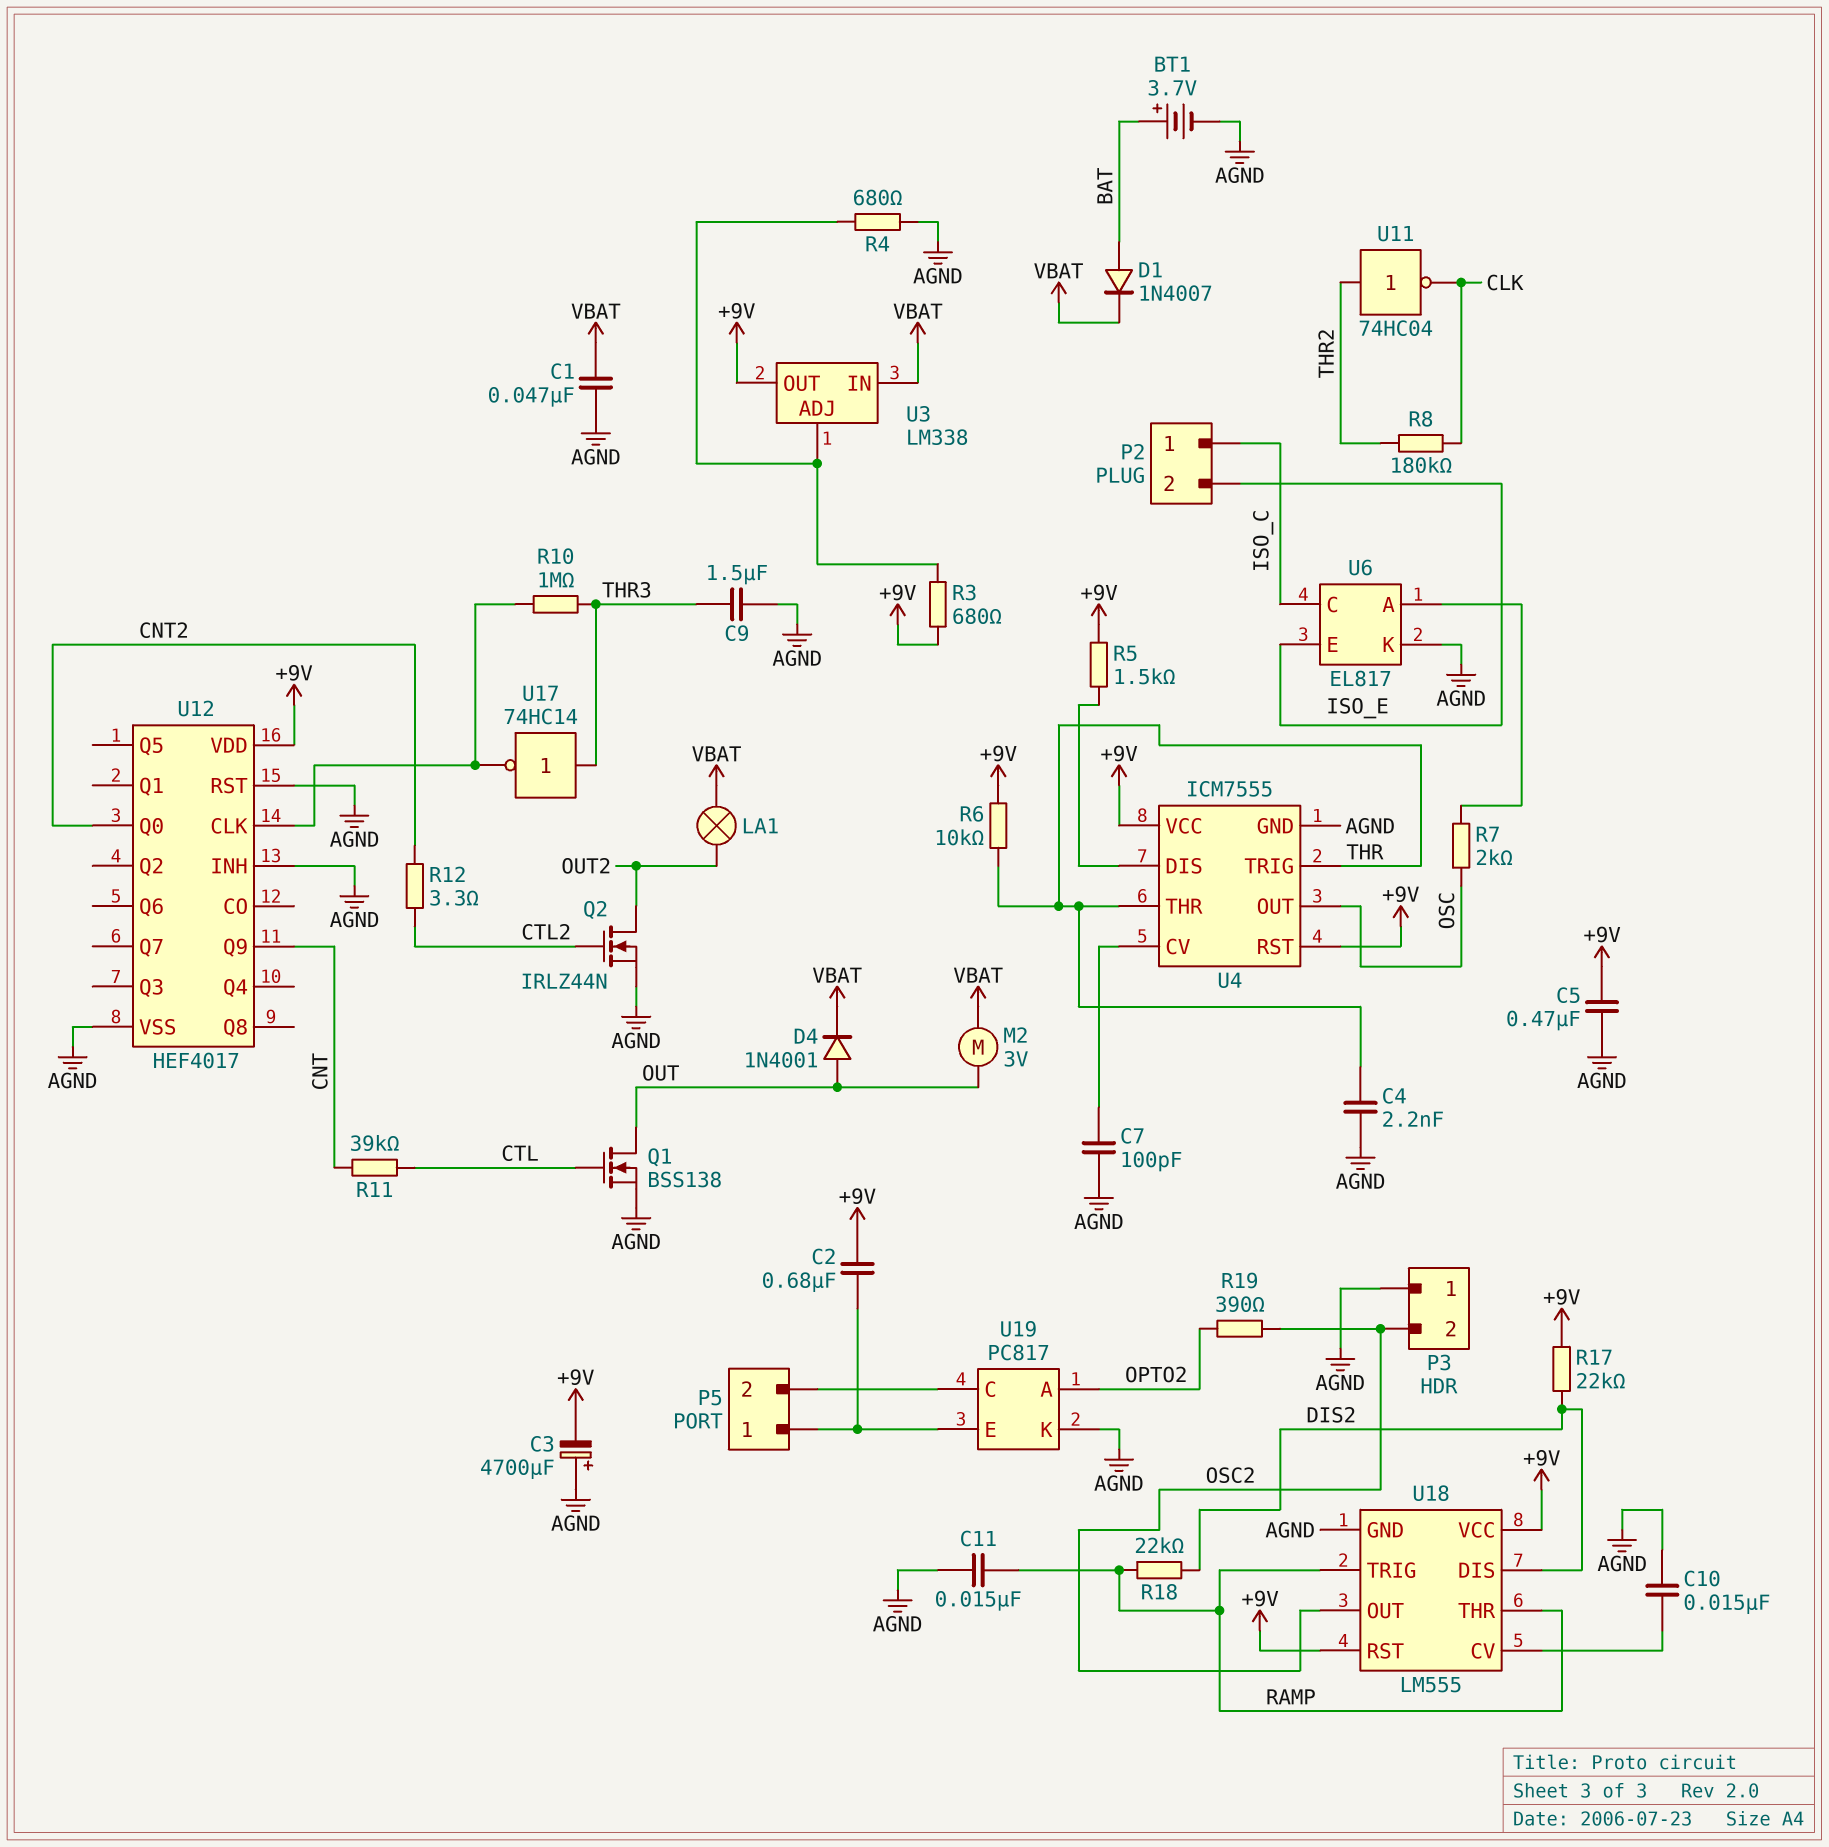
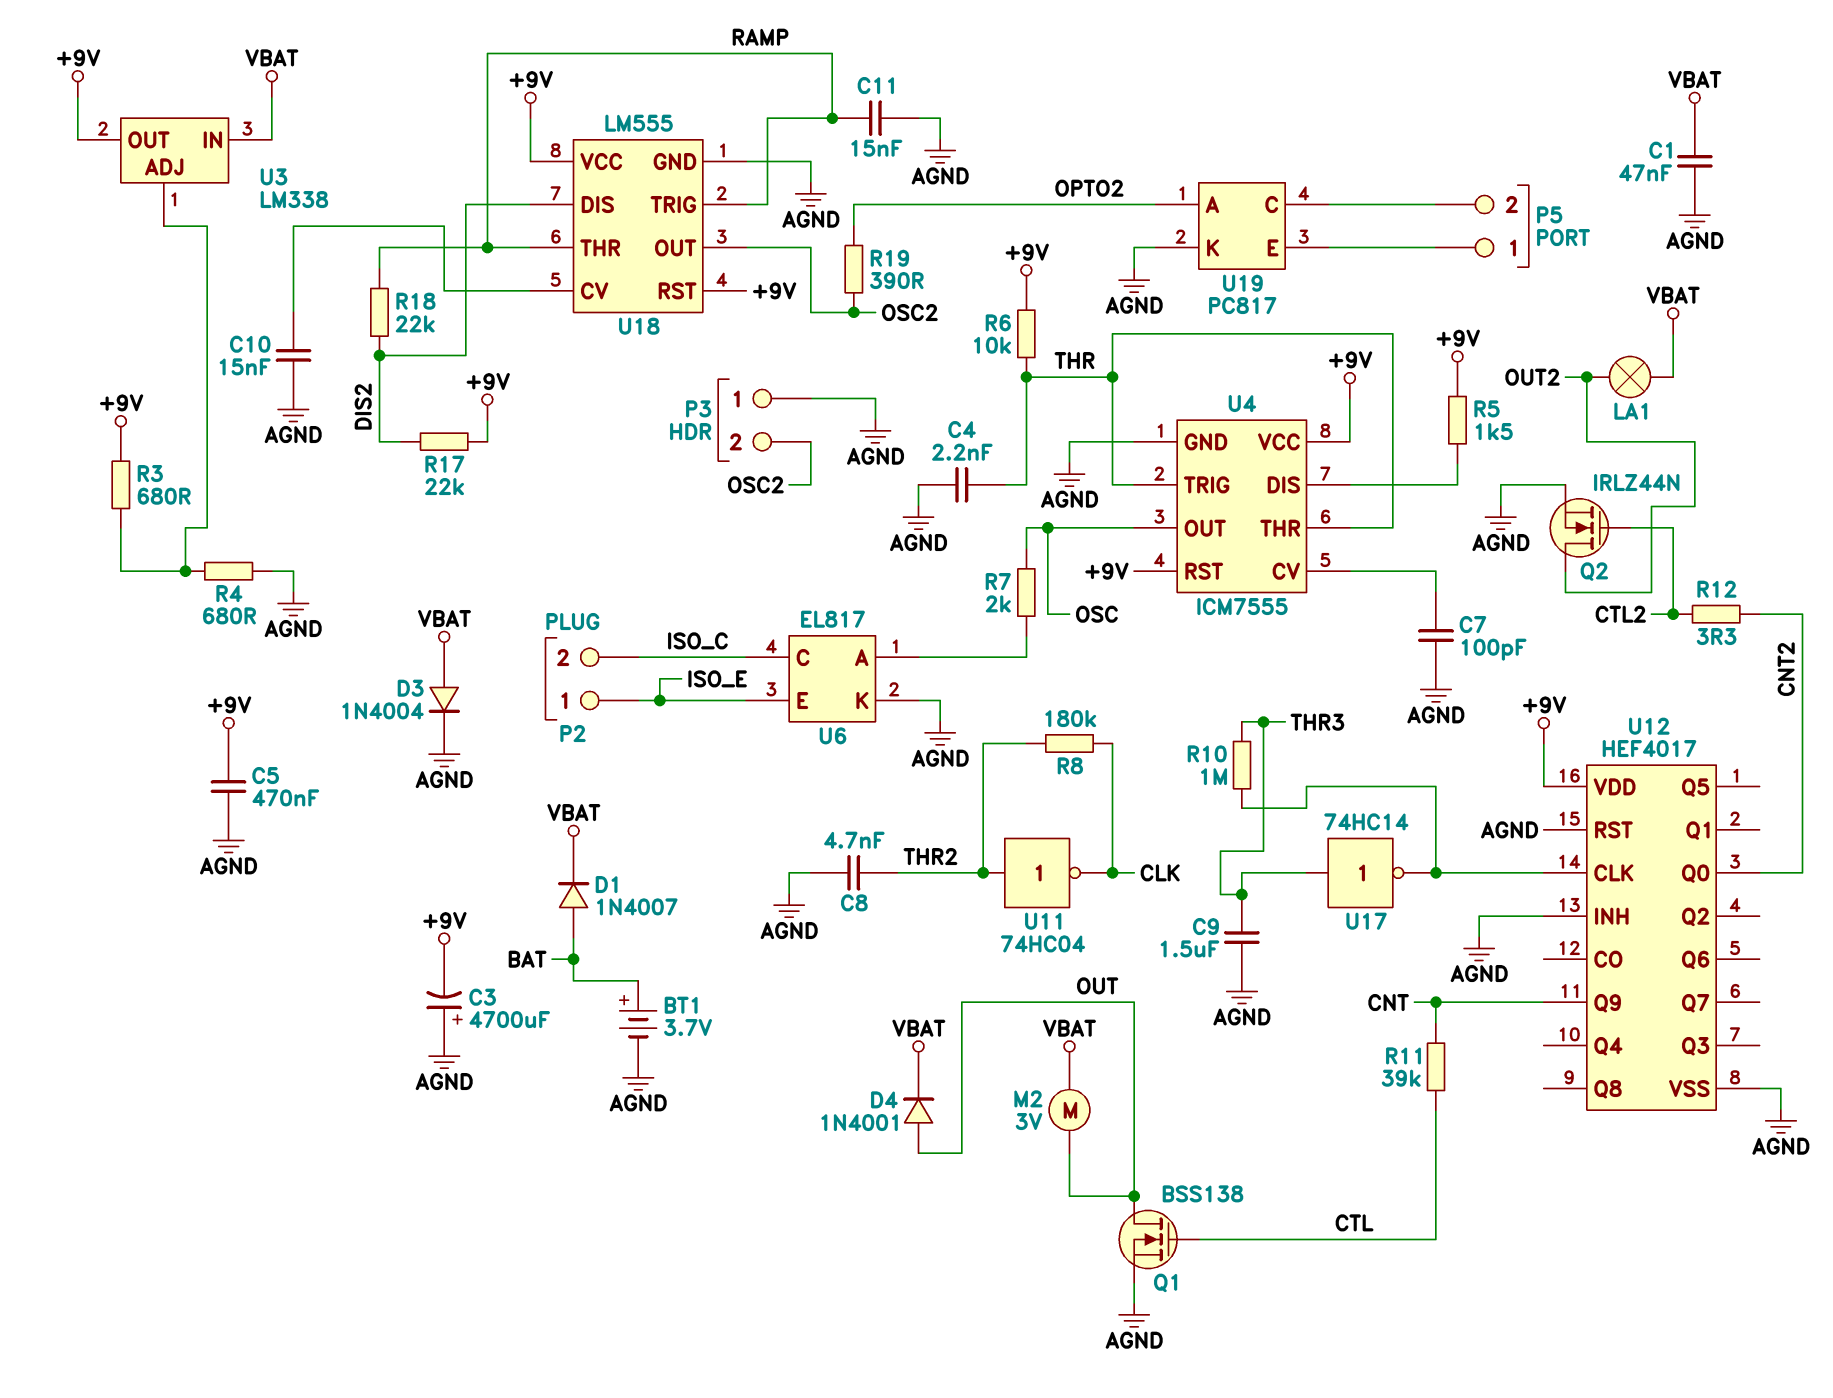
C2: 680nF (+9V, P5/1) -> none
C8: none -> 4.7nF (AGND, THR2)
D3: none -> diode 1N4004 (A VBAT, K AGND)
P2 pin 1: ISO_C -> ISO_E
P2 pin 2: ISO_E -> ISO_C

